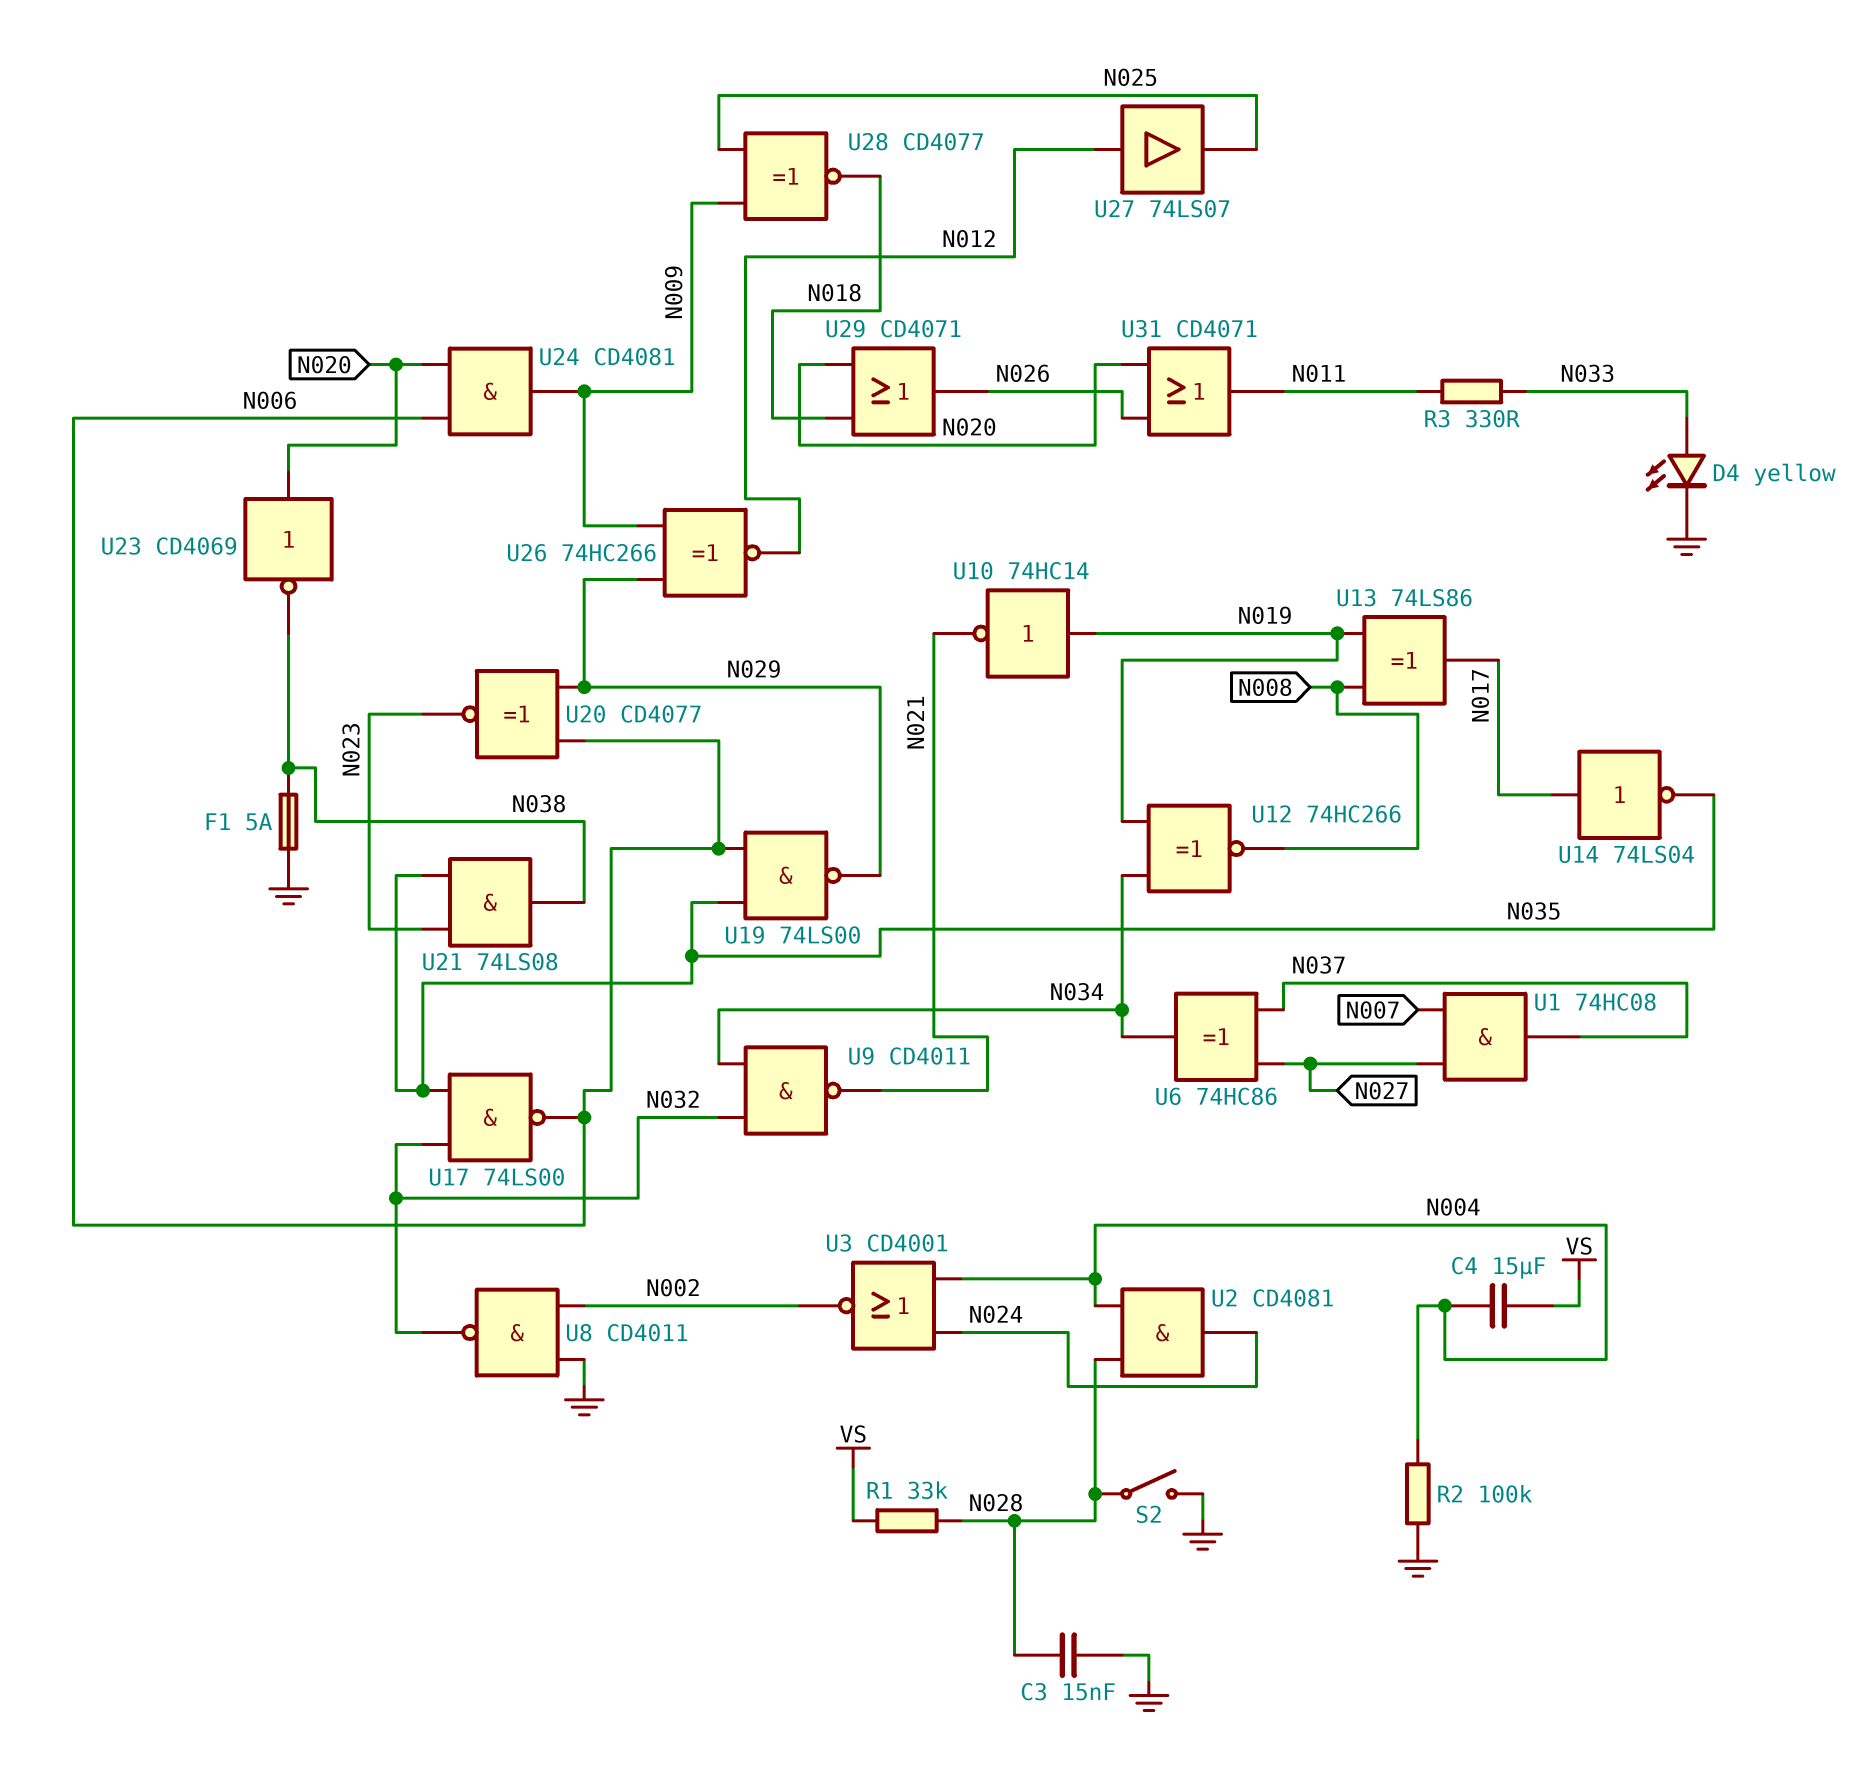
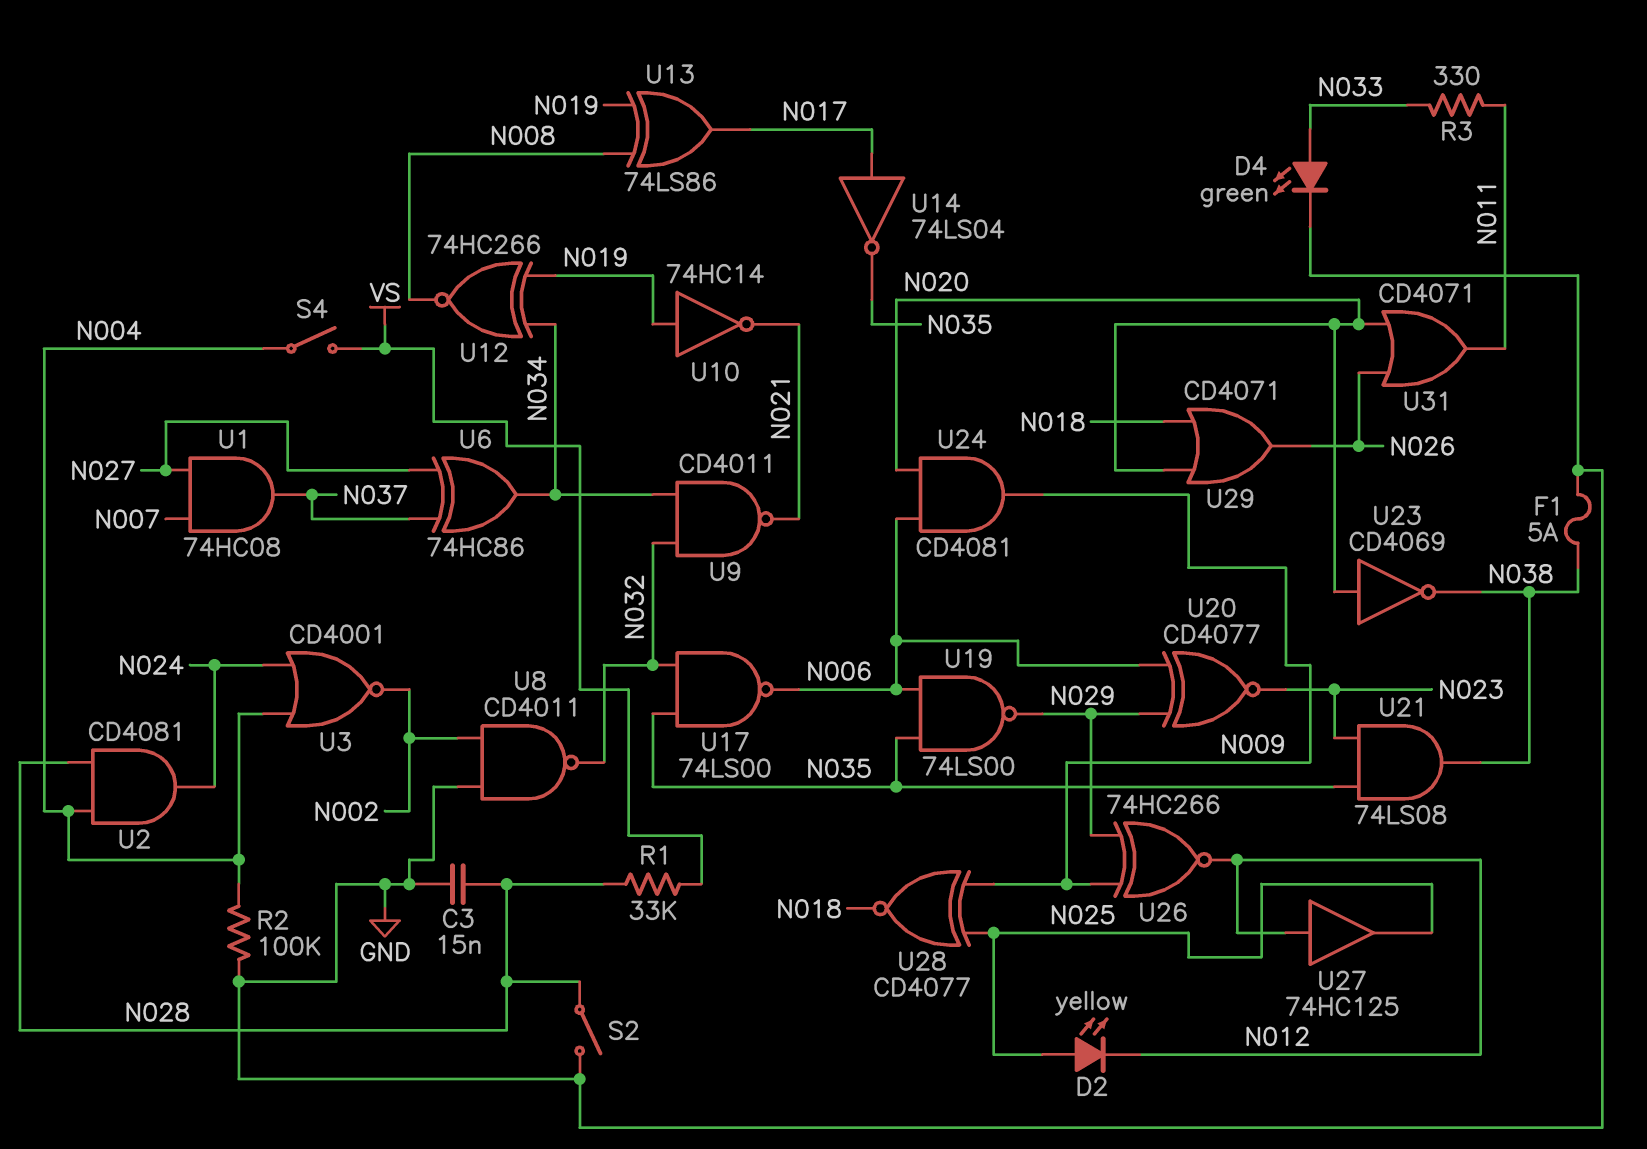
C4: 15uF (N004, VS) -> none
D2: none -> LED yellow (A N025, K N012)
D4: LED yellow (A N033, K GND) -> LED green (A N033, K GND)
S4: none -> switch (N004, VS)
U27: buffer 74LS07 (in N012, out N025) -> buffer 74HC125 (in N012, out N025)

